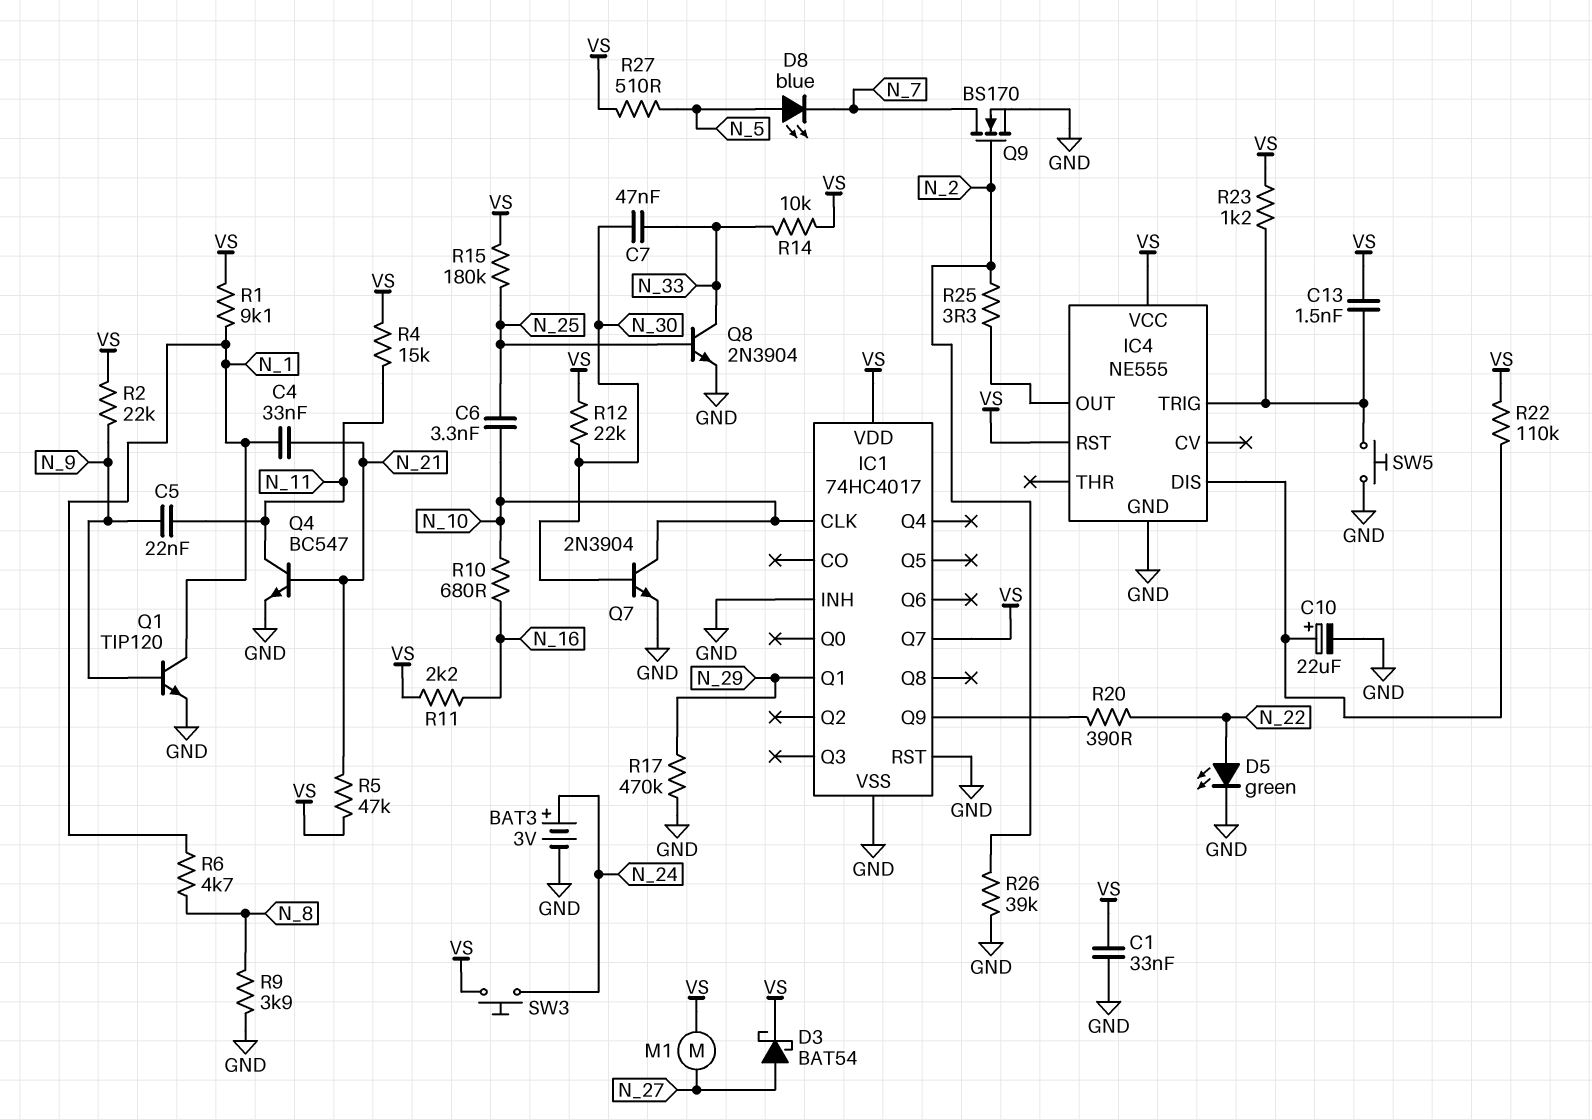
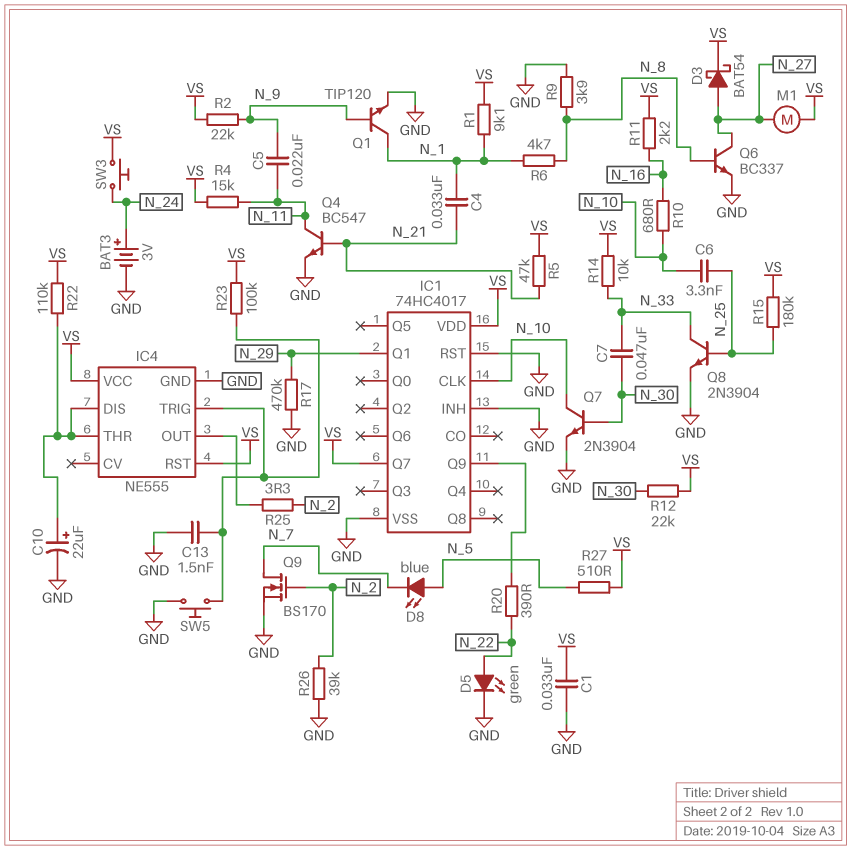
C13: 1.5nF (IC4/TRIG, VS) -> 1.5nF (GND, IC4/TRIG)
IC4 pin THR: none -> IC4/DIS
Q6: none -> NPN BC337 (B N_8, C N_27, E GND)
R23: 1.2k (IC4/TRIG, VS) -> 100k (IC4/TRIG, VS)

